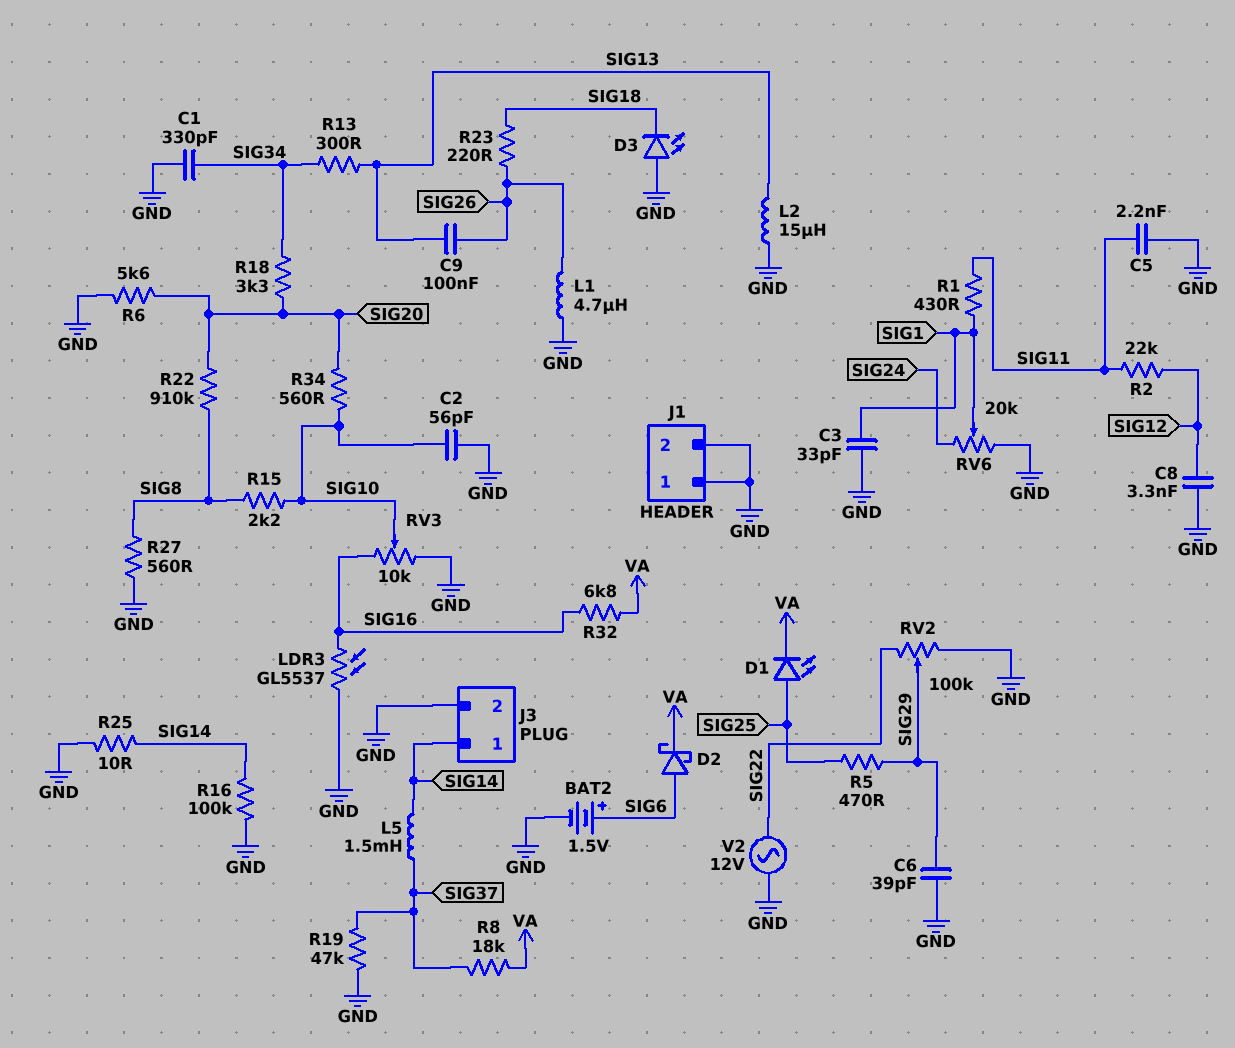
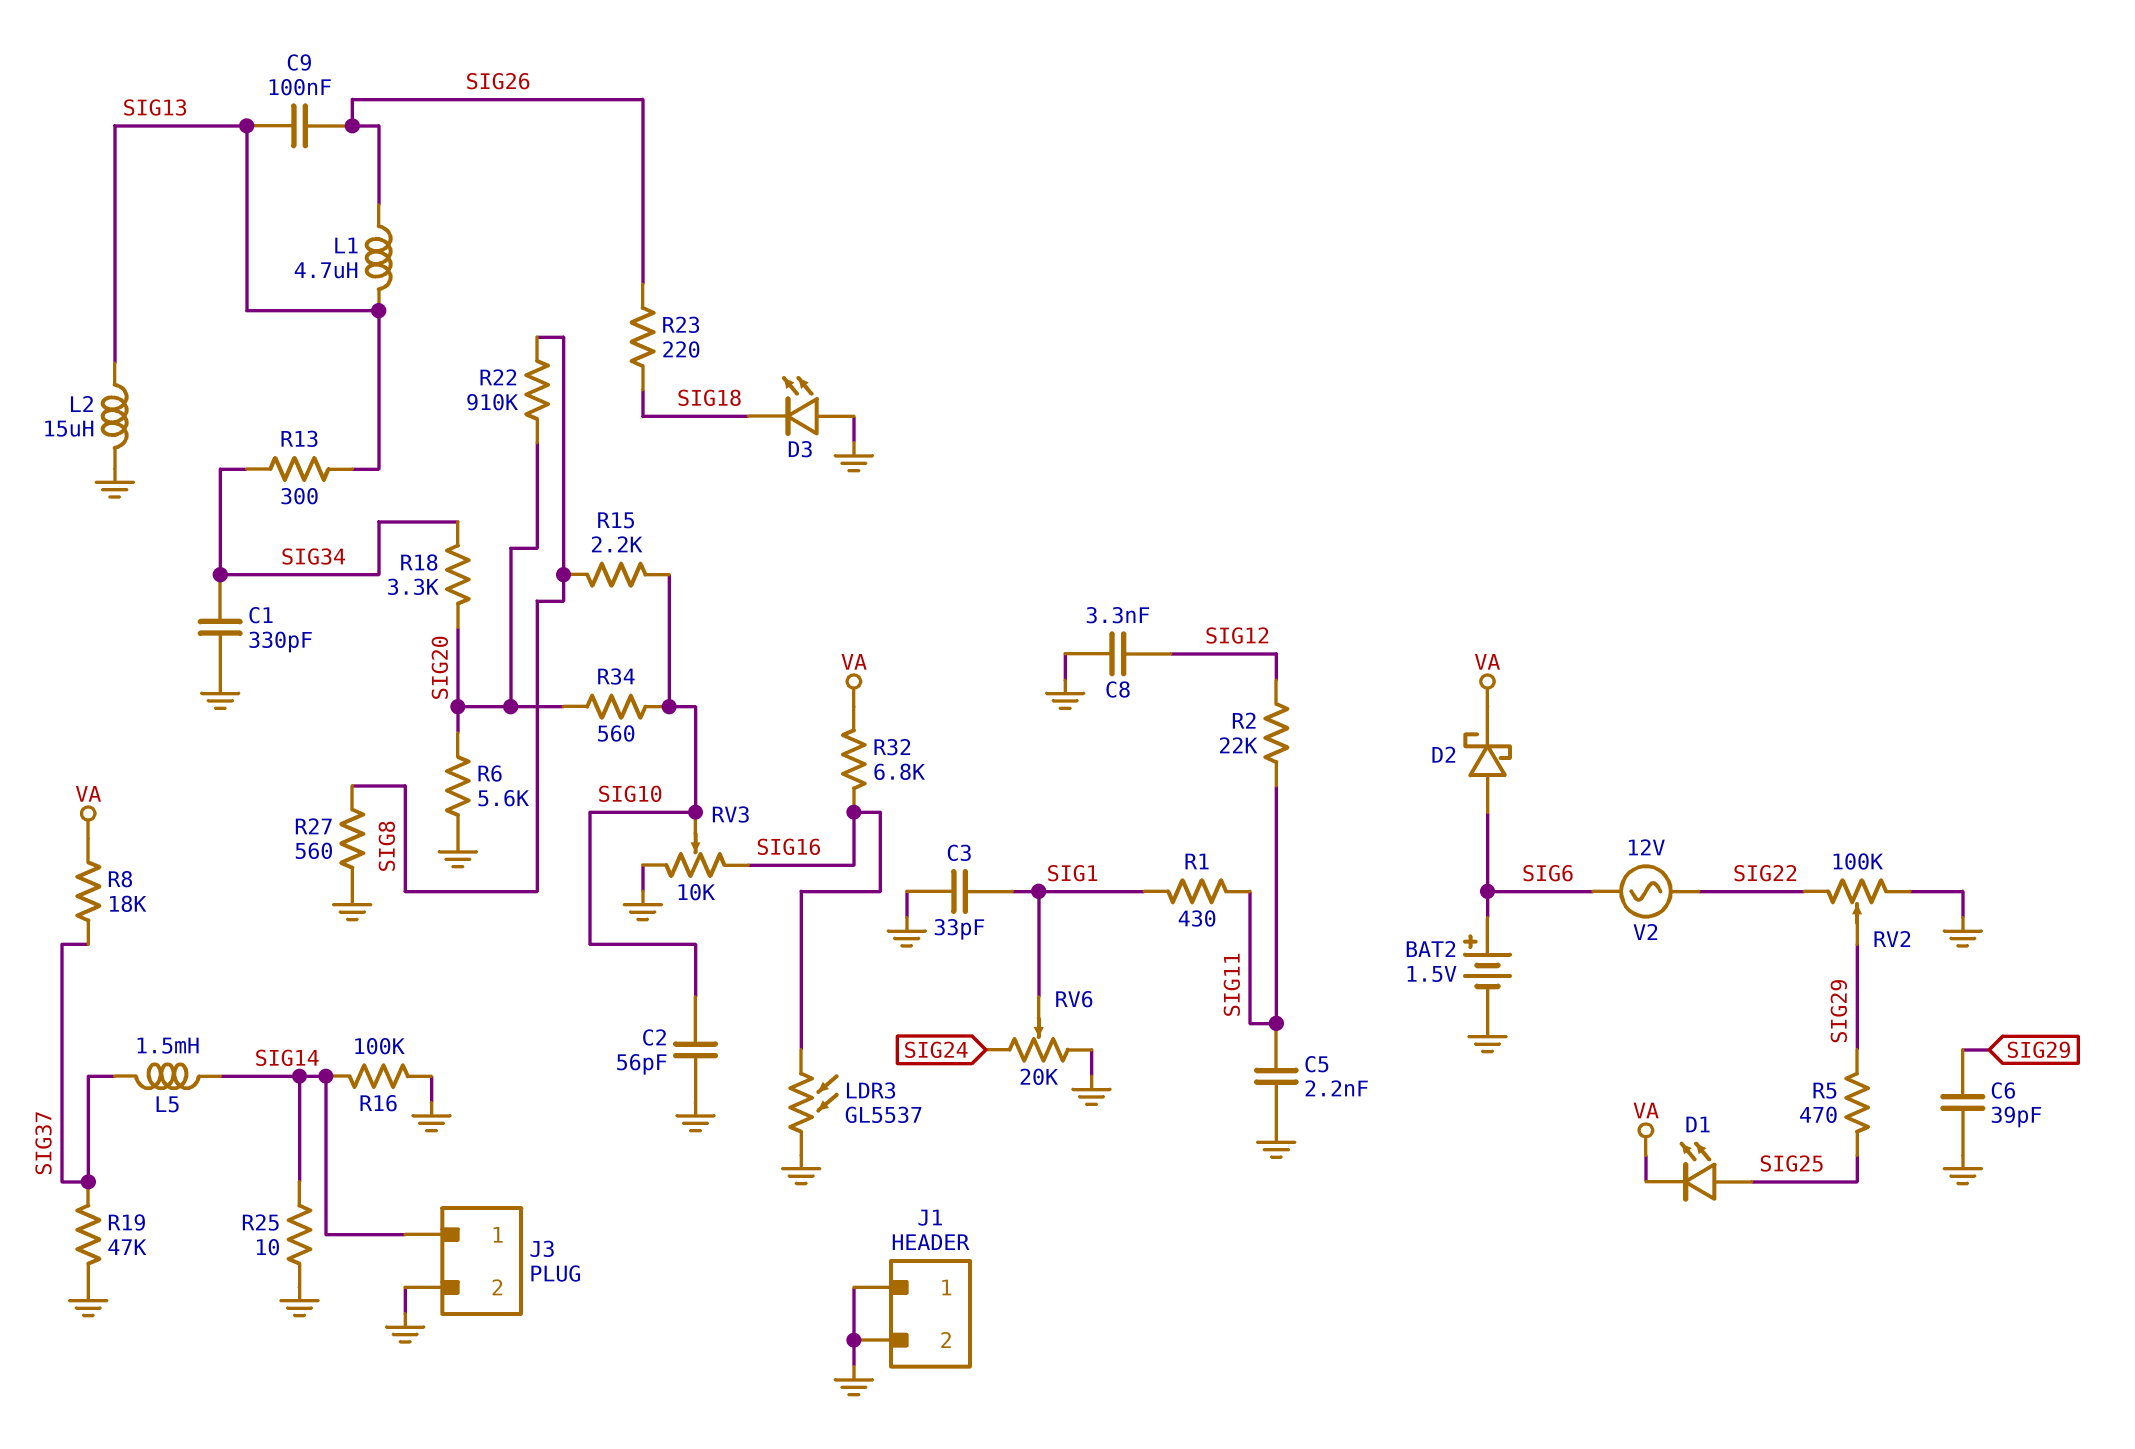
L1: 4.7uH (GND, SIG26) -> 4.7uH (SIG13, SIG26)
V2: AC 12V (GND, SIG22) -> AC 12V (SIG6, SIG22)

